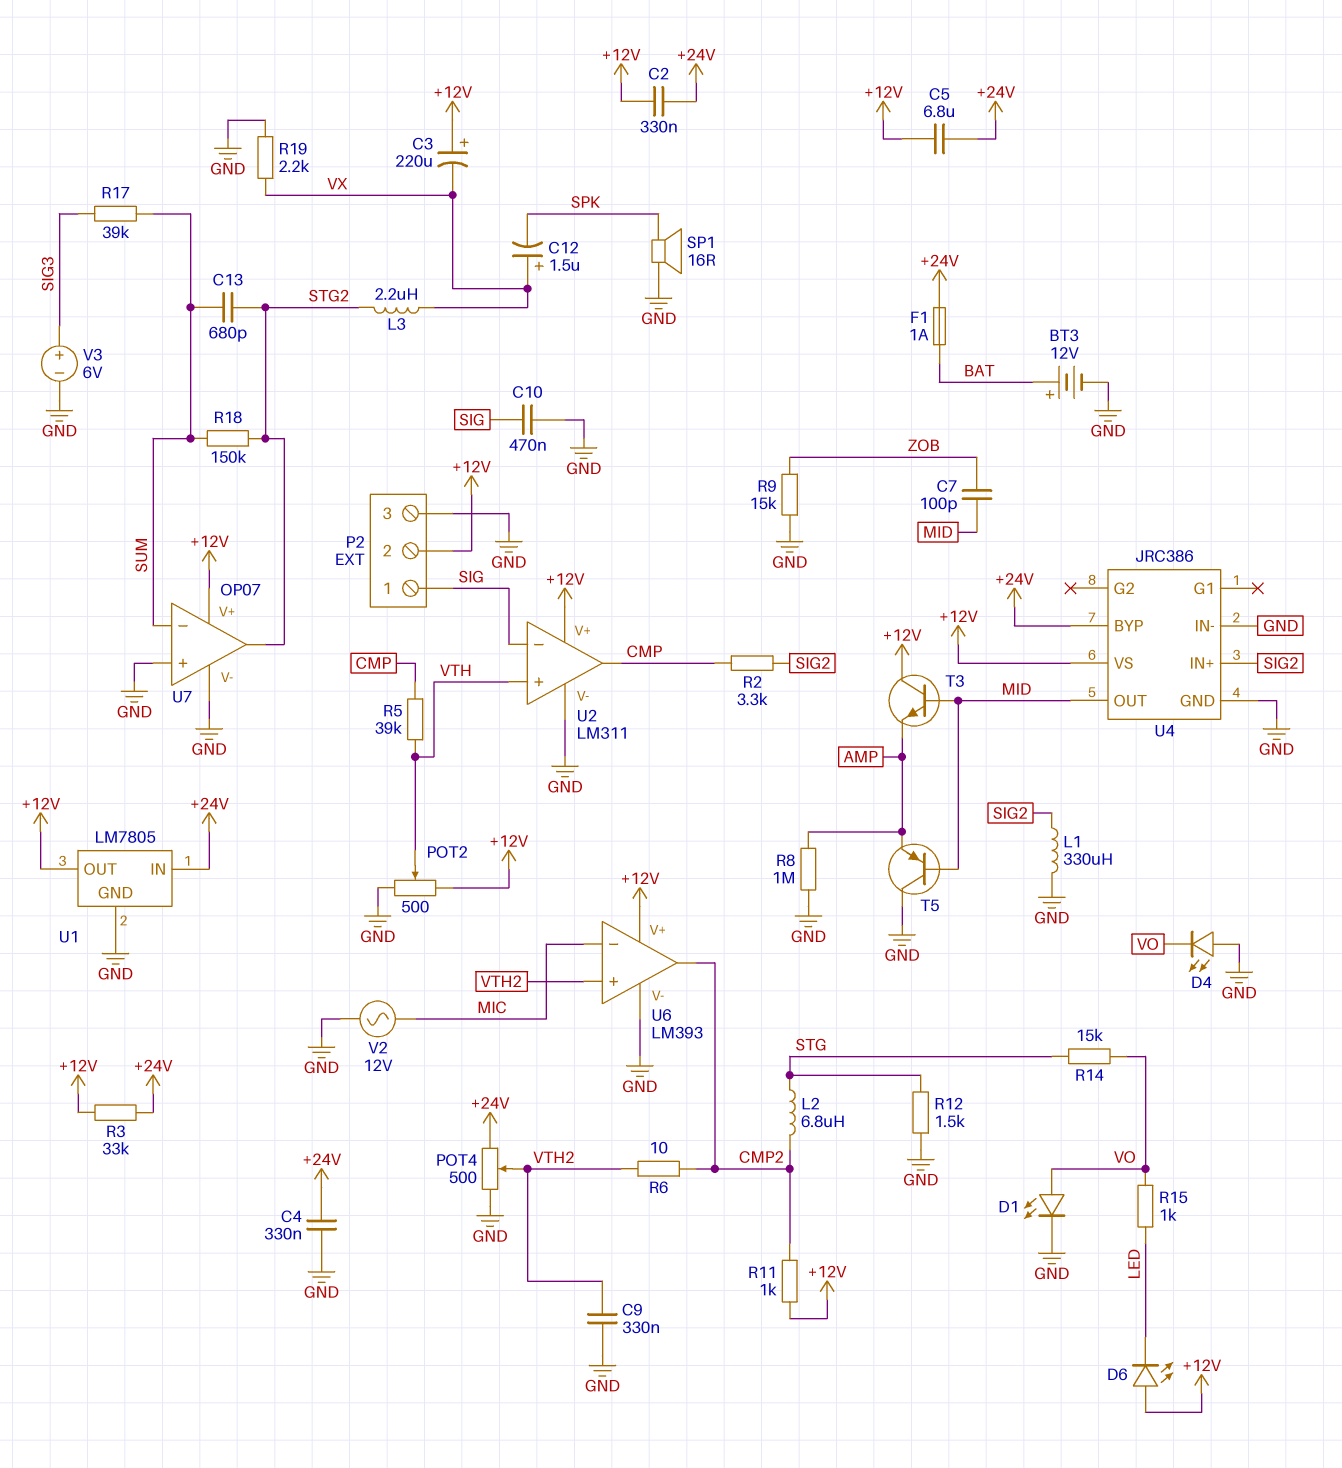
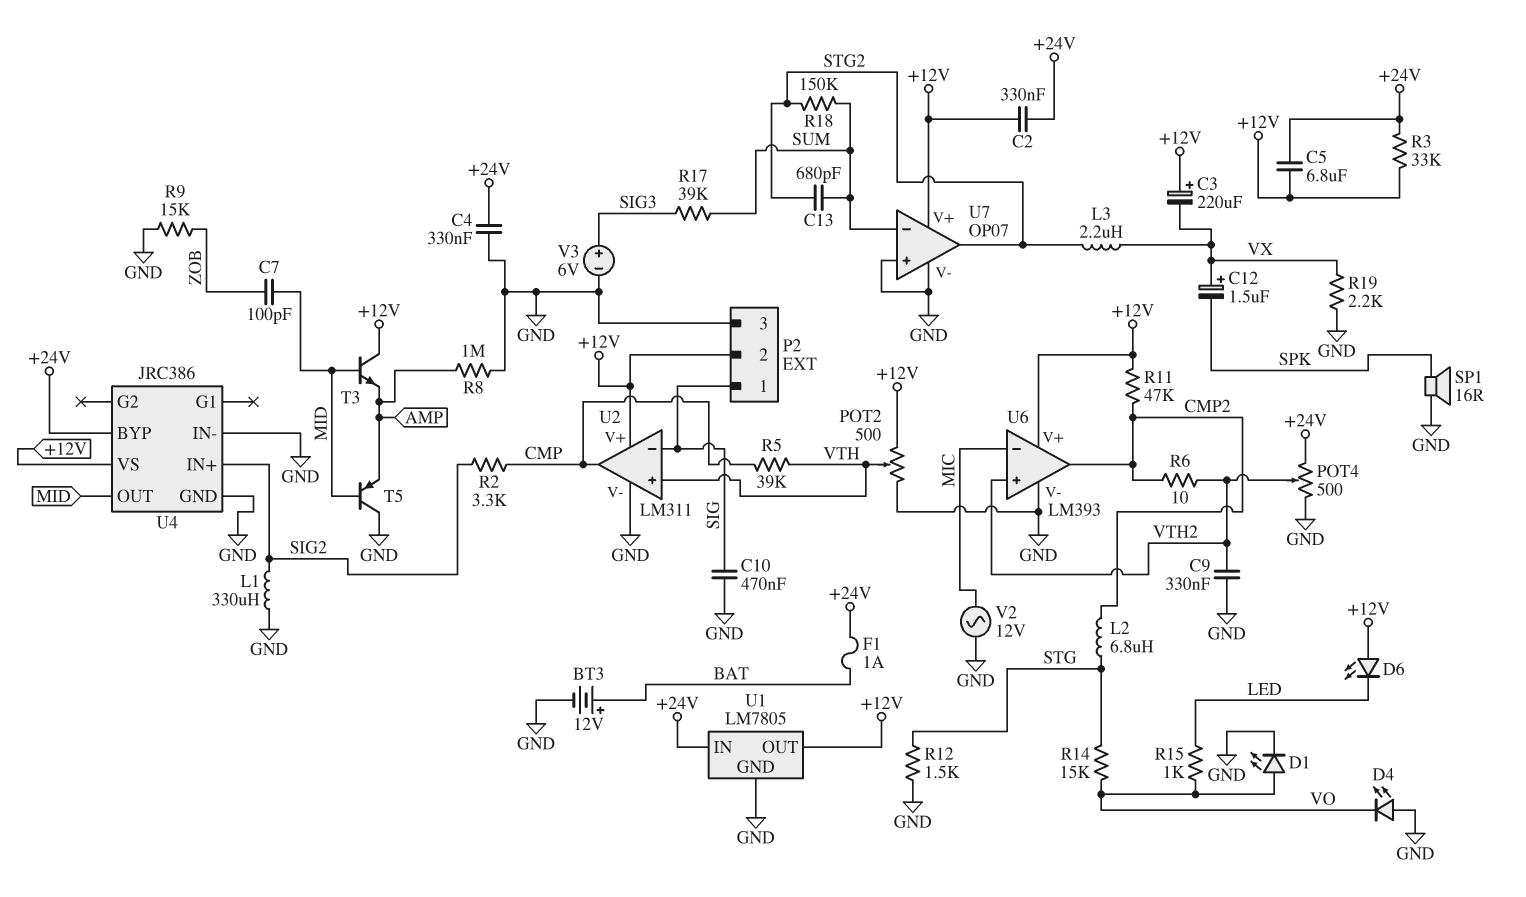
R11: 1k (+12V, CMP2) -> 47k (+12V, CMP2)

